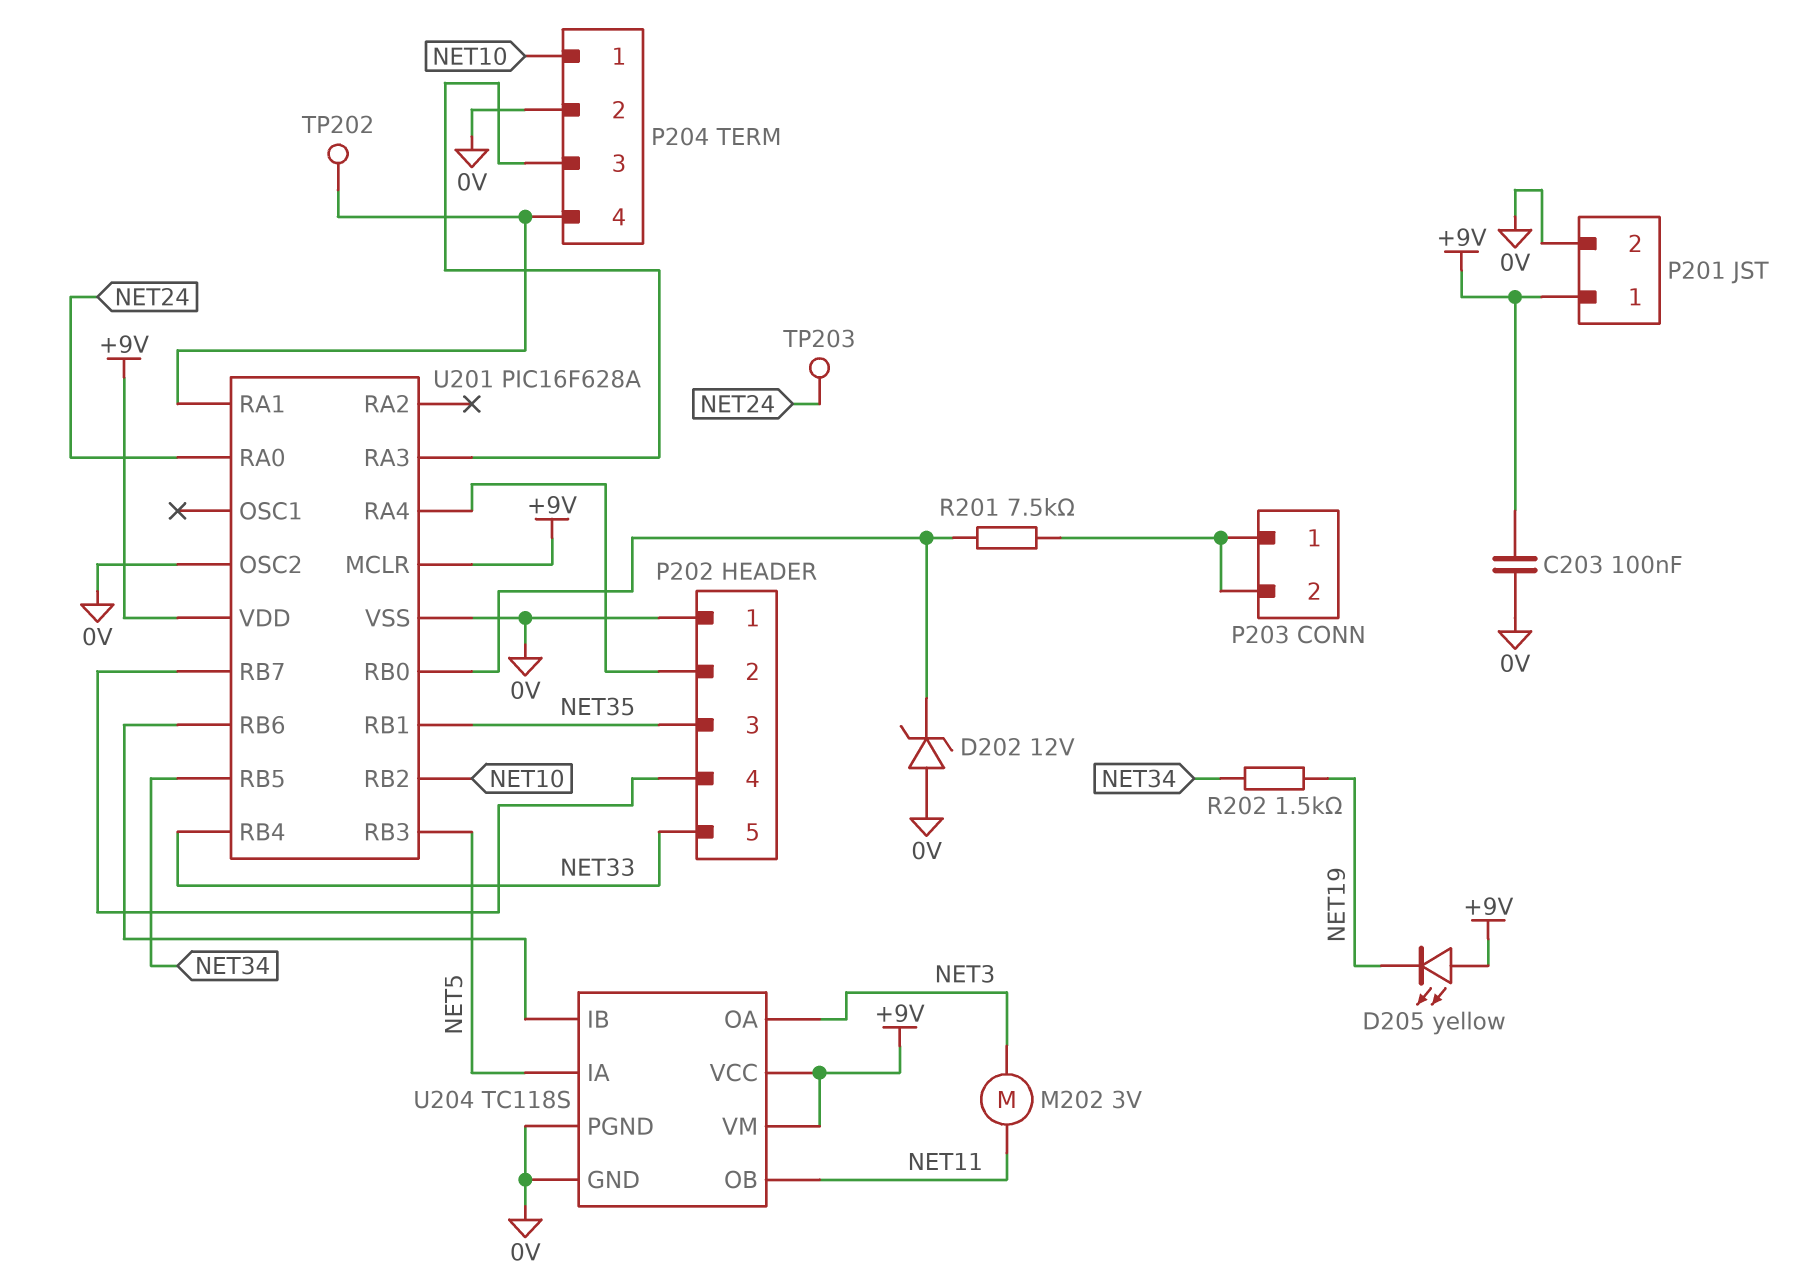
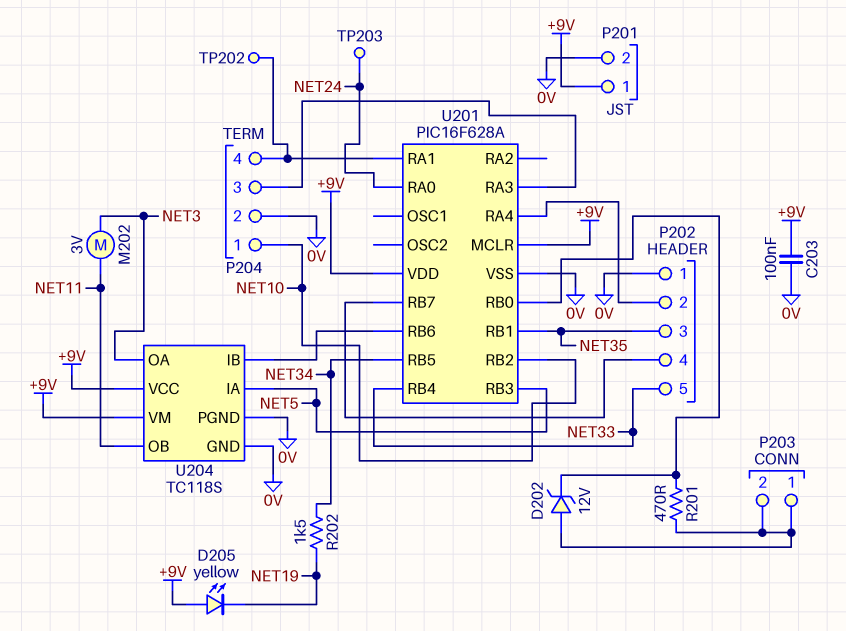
D202: zener 12V (A 0V, K U201/RB0) -> zener 12V (A P203/1, K U201/RB0)
R201: 7.5k (P203/1, U201/RB0) -> 470 (P203/1, U201/RB0)
U201 pin OSC2: 0V -> none

